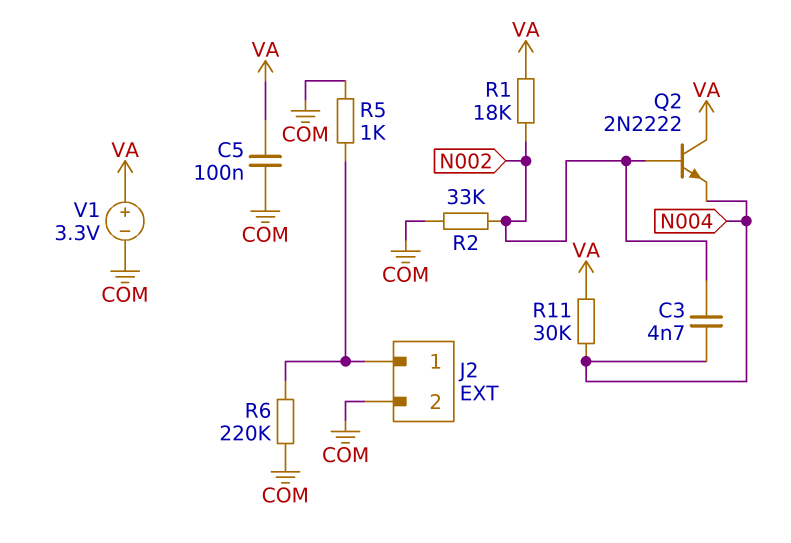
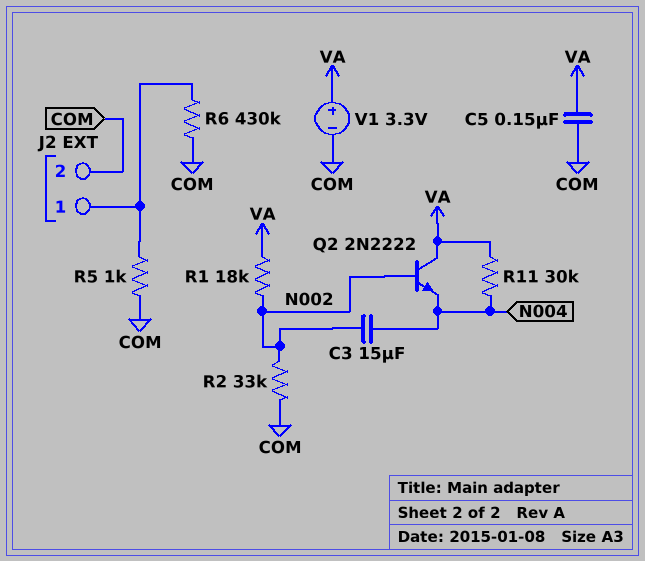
C3: 4.7nF (N002, N004) -> 15uF (N002, N004)
C5: 100nF (COM, VA) -> 150nF (COM, VA)
R6: 220k (COM, J2/1) -> 430k (COM, J2/1)

